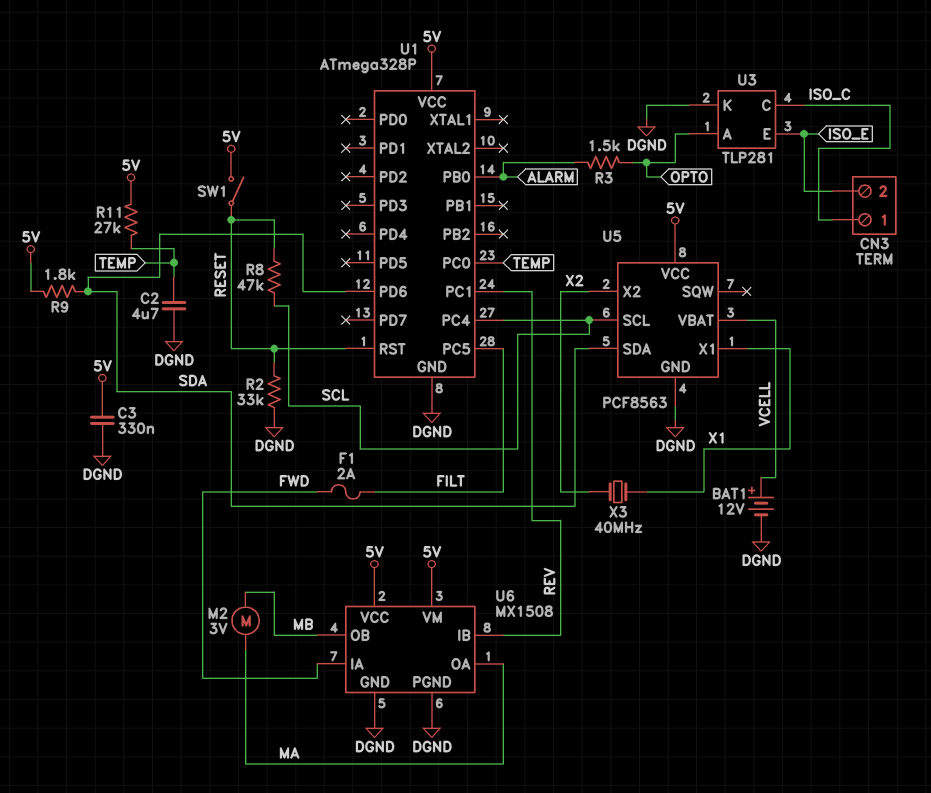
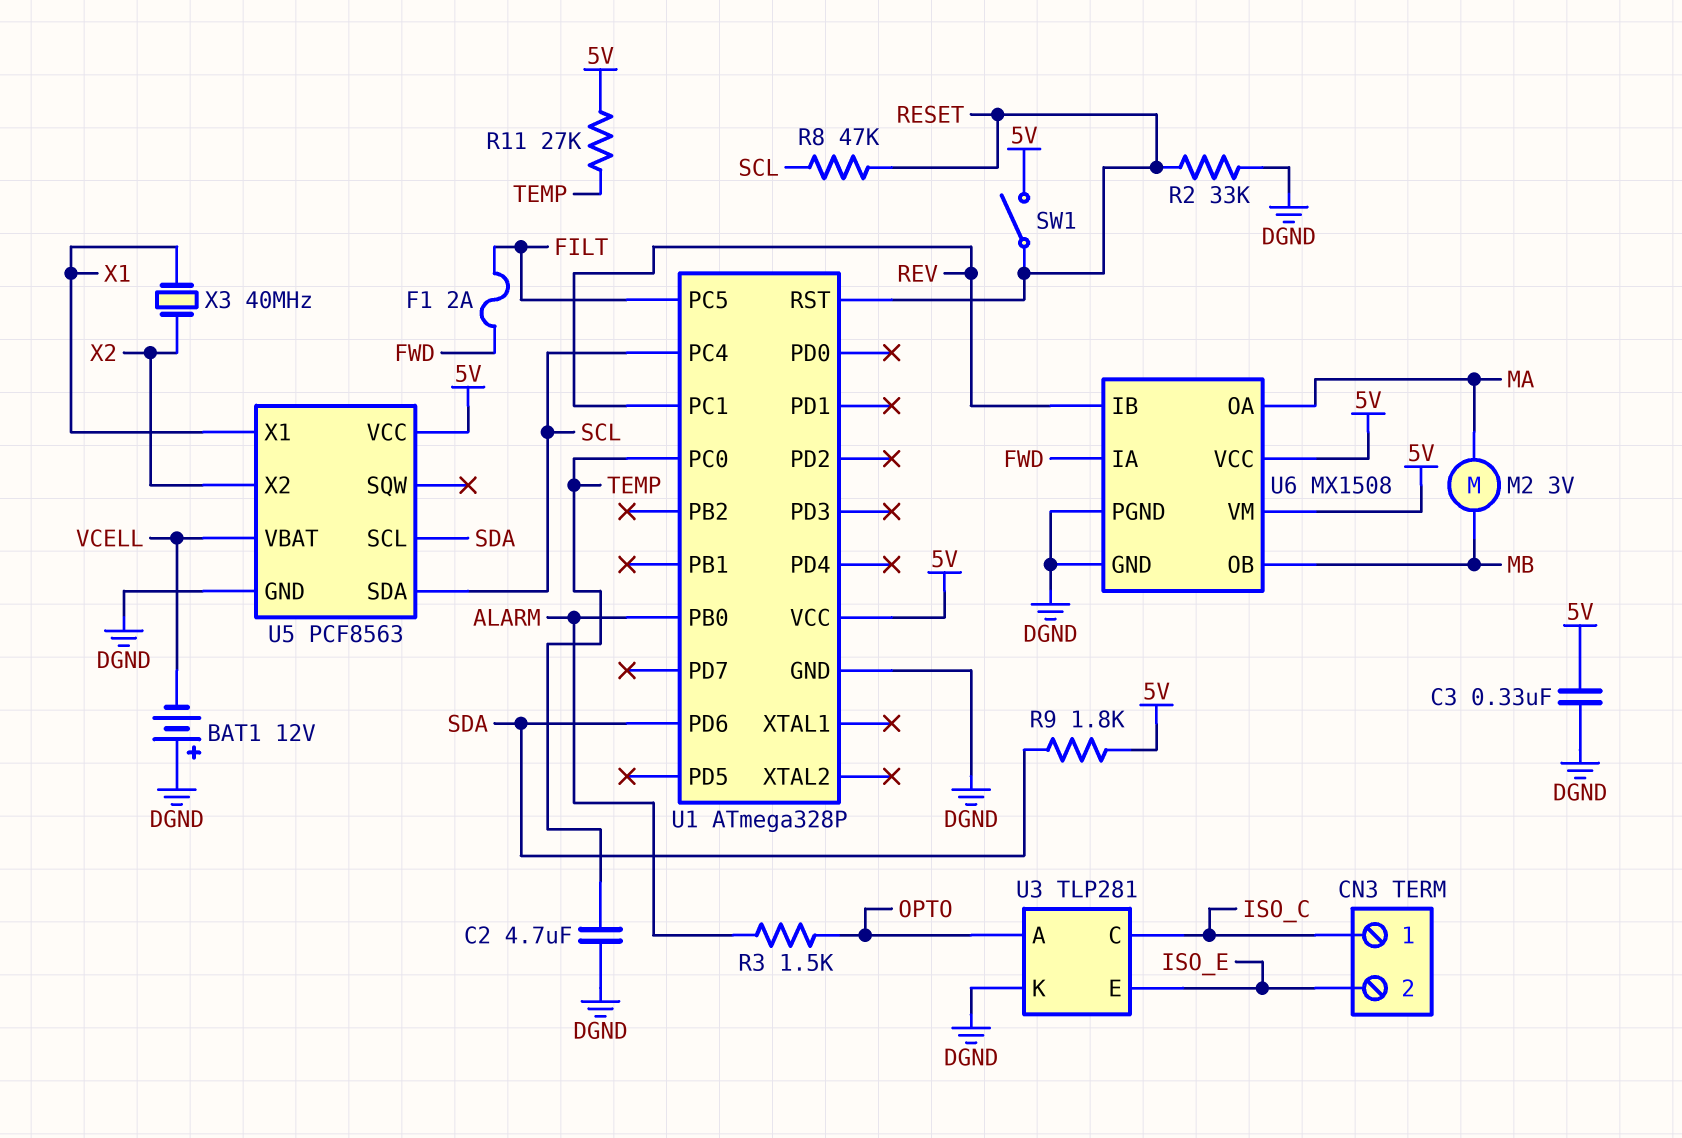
BAT1: 12V (plus VCELL, minus DGND) -> 12V (plus DGND, minus VCELL)
U5 pin SCL: SCL -> SDA
U5 pin SDA: SDA -> SCL

